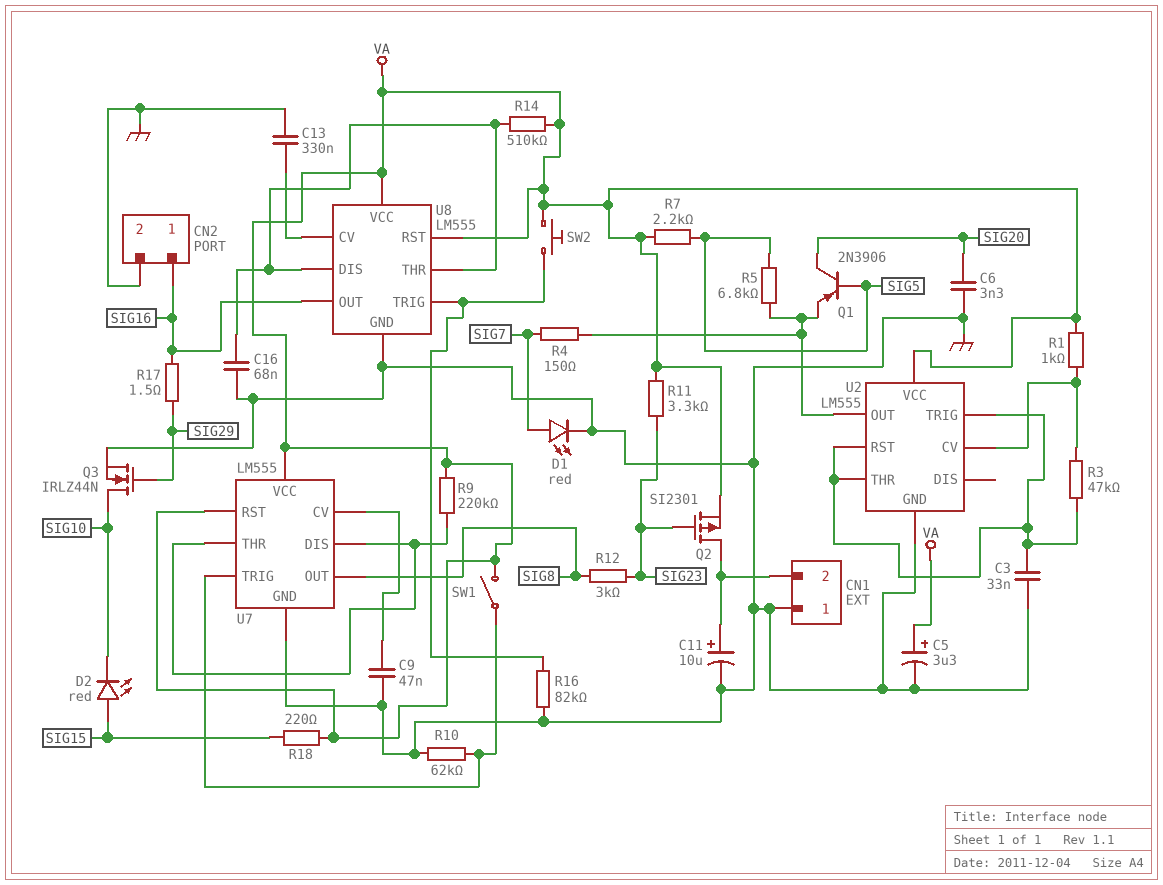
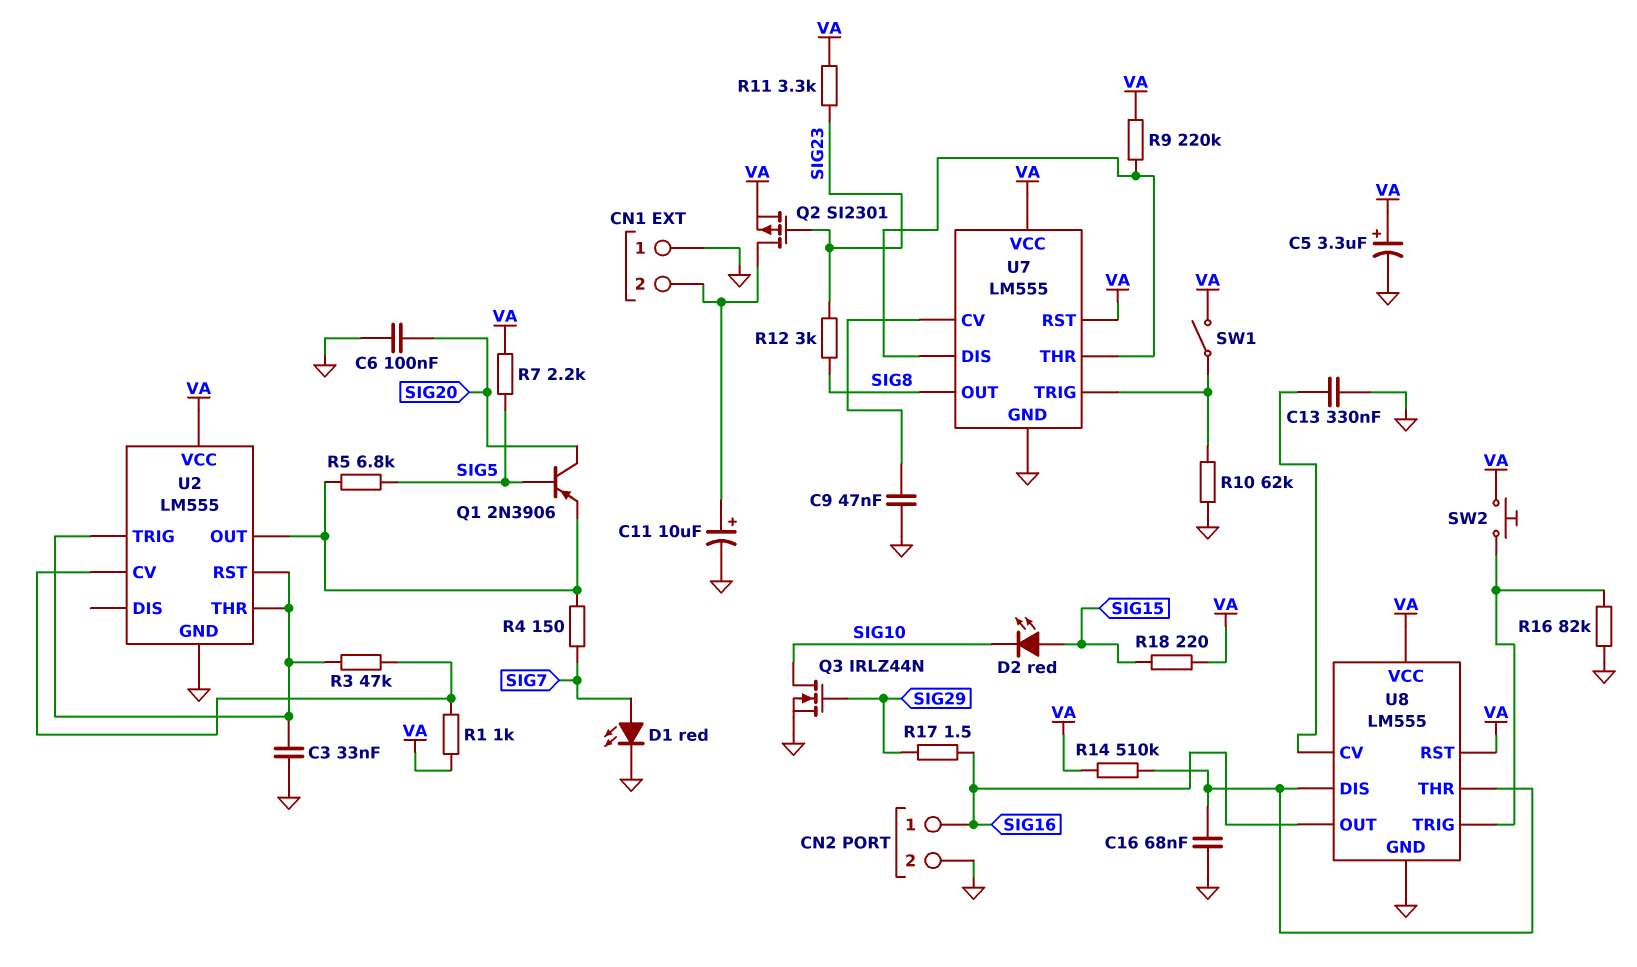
C6: 3.3nF (GND, SIG20) -> 100nF (GND, SIG20)

